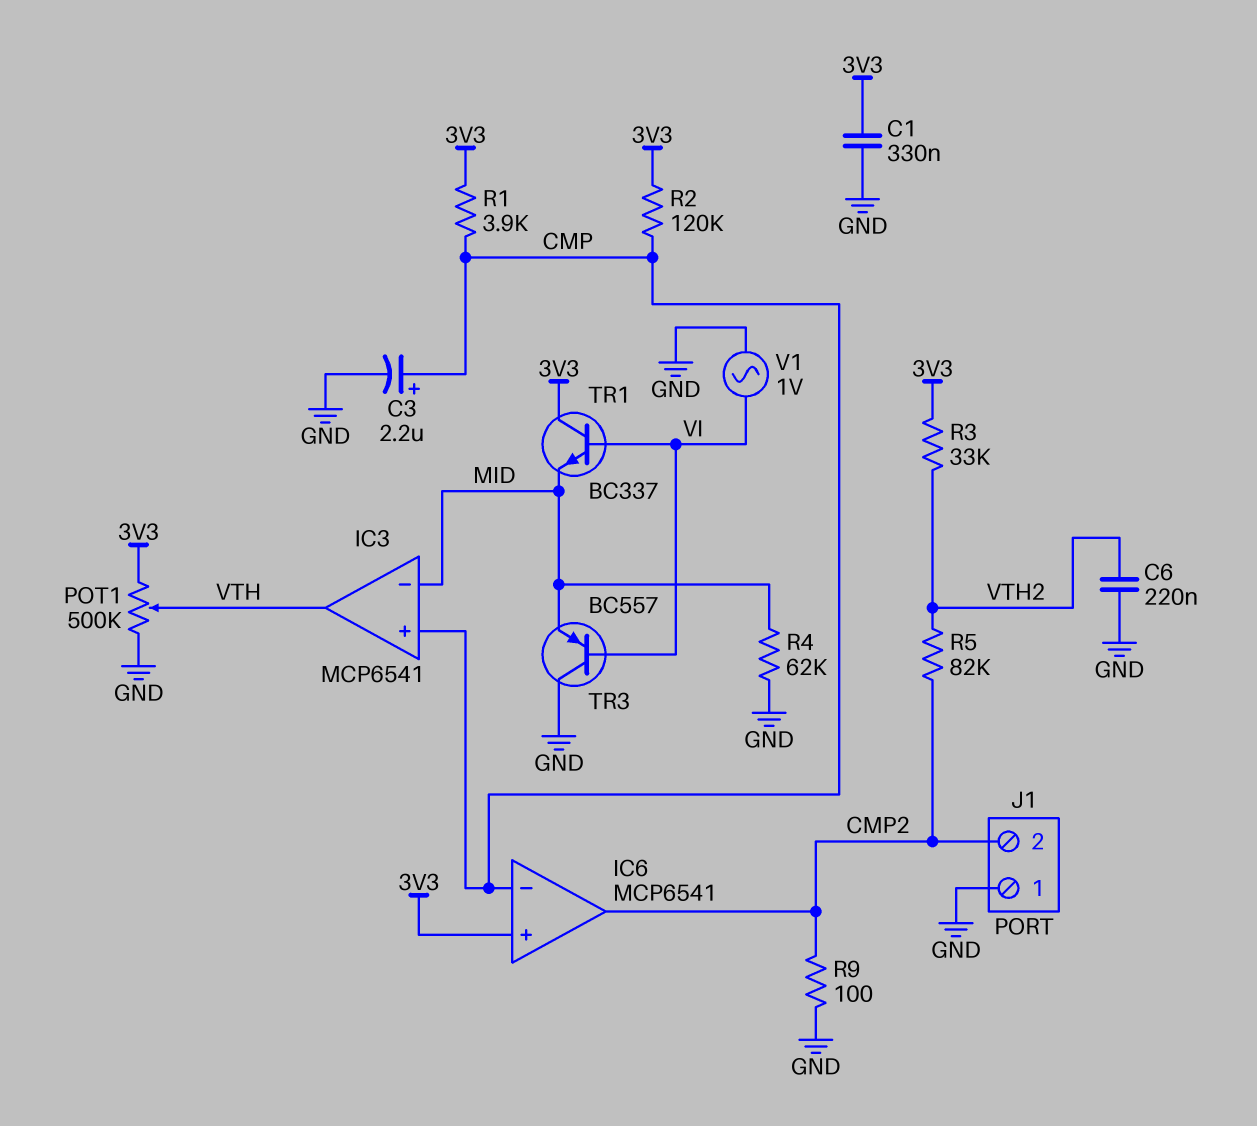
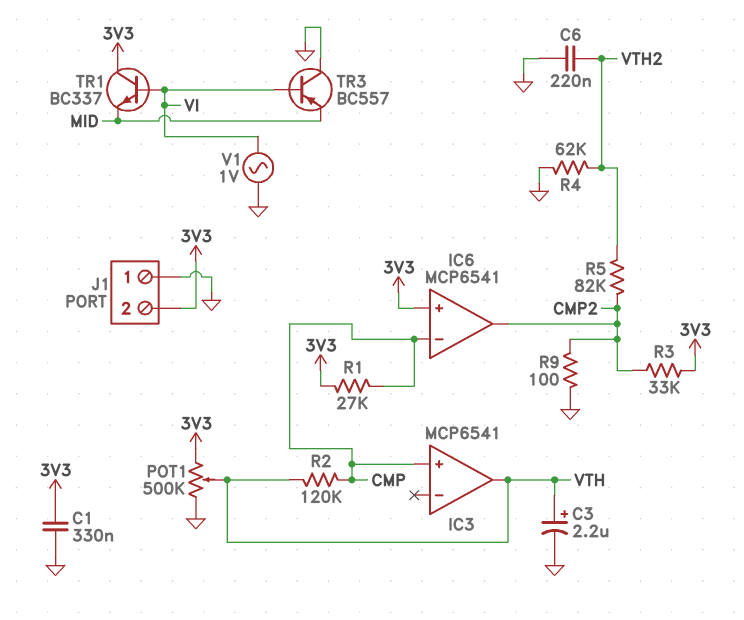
C3: 2.2uF (plus CMP, minus GND) -> 2.2uF (plus VTH, minus GND)
IC3 pin in-: MID -> none
J1 pin 2: CMP2 -> 3V3
R1: 3.9k (3V3, CMP) -> 27k (3V3, CMP)
R2: 120k (3V3, CMP) -> 120k (CMP, VTH)
R3: 33k (3V3, VTH2) -> 33k (3V3, CMP2)
R4: 62k (GND, MID) -> 62k (GND, VTH2)

